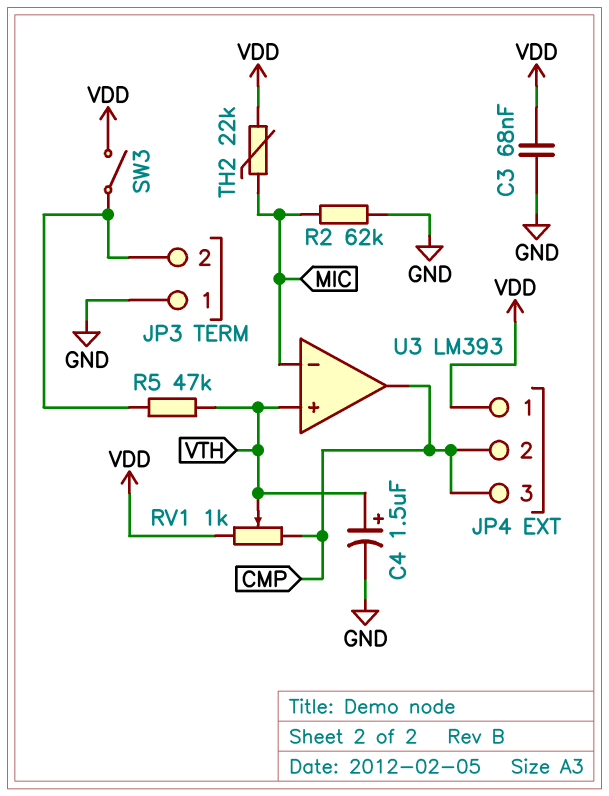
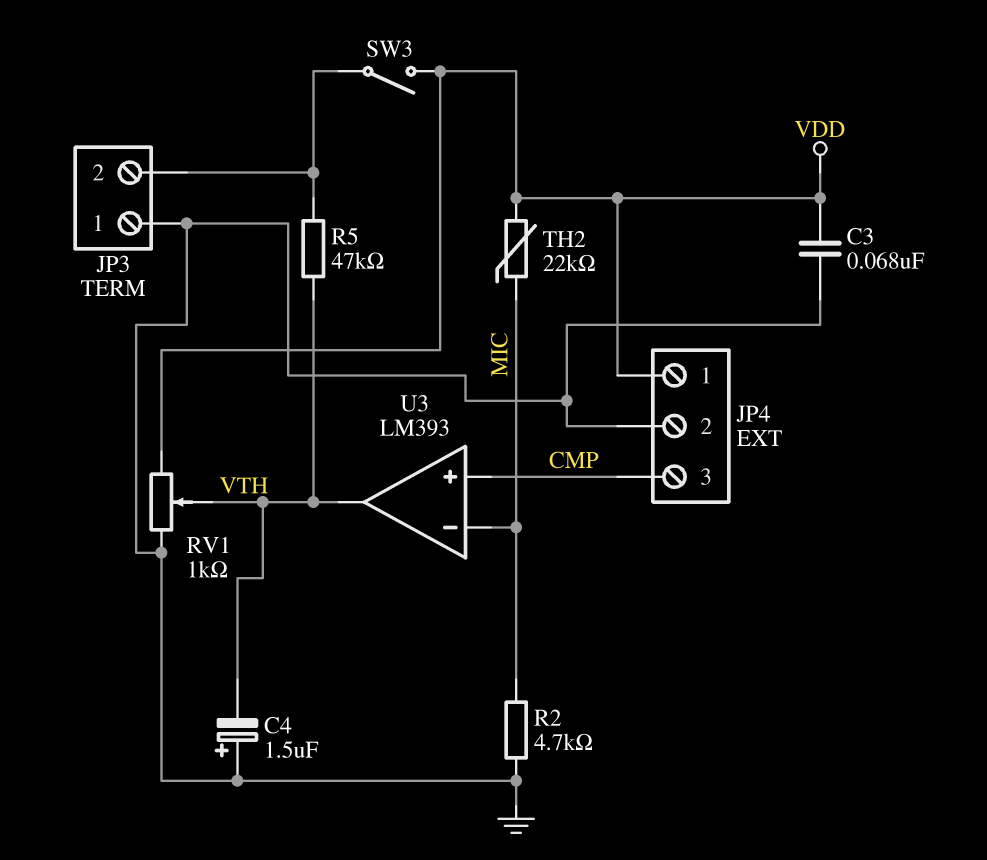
C4: 1.5uF (plus VTH, minus GND) -> 1.5uF (plus GND, minus VTH)
JP4 pin 2: CMP -> GND
R2: 62k (GND, MIC) -> 4.7k (GND, MIC)
RV1: 1k (CMP, VDD, wiper VTH) -> 1k (GND, VDD, wiper VTH)
U3 pin in+: VTH -> CMP
U3 pin out: CMP -> VTH

